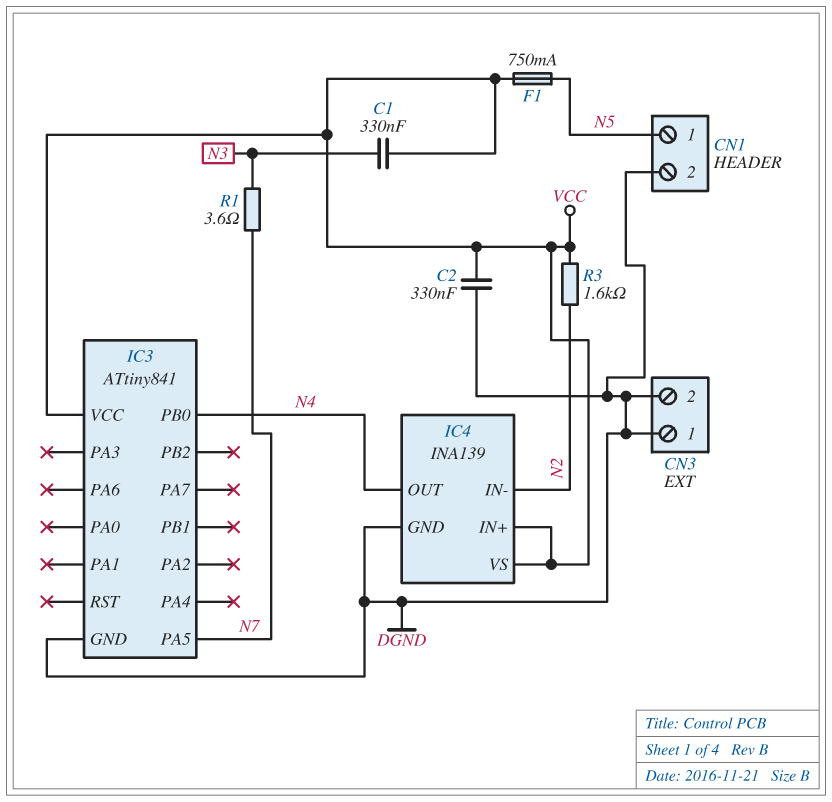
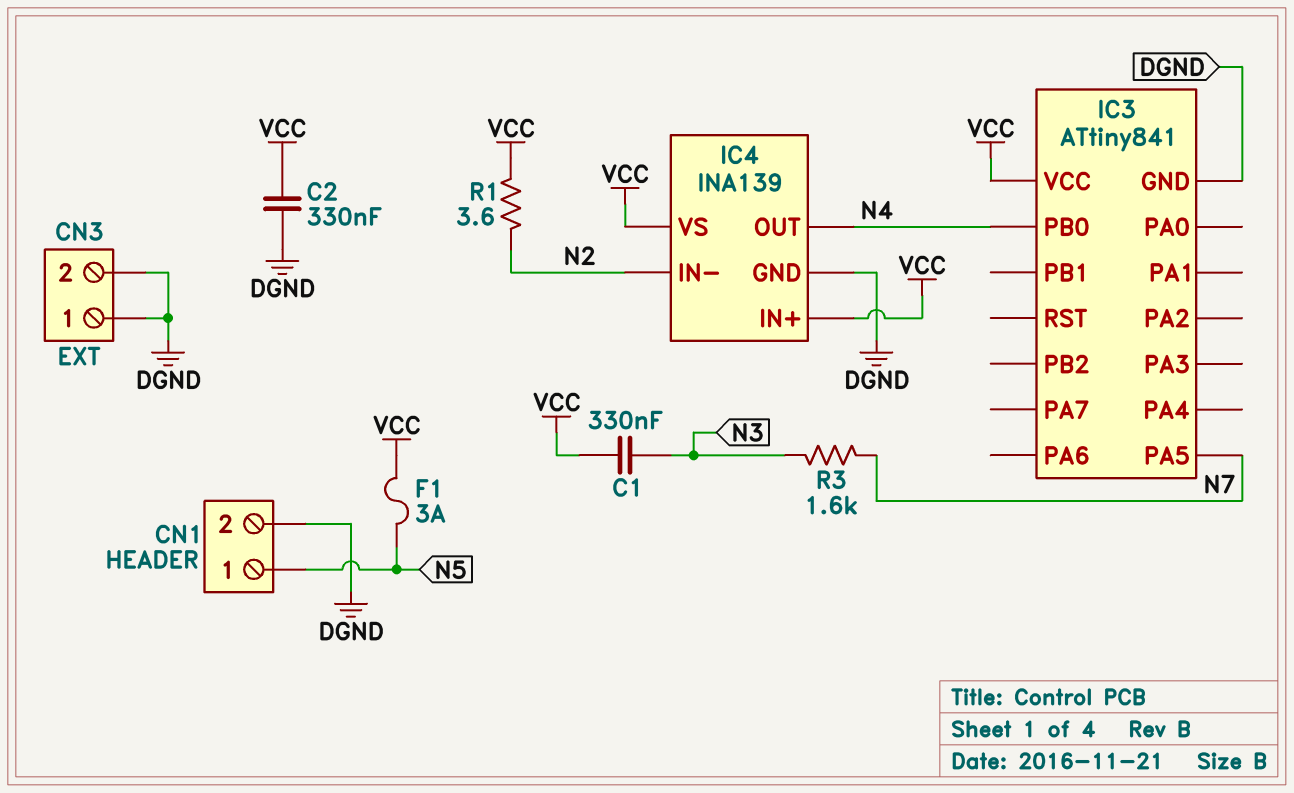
F1: 750mA (N5, VCC) -> 3A (N5, VCC)
R1: 3.6 (N3, N7) -> 3.6 (N2, VCC)
R3: 1.6k (N2, VCC) -> 1.6k (N3, N7)

